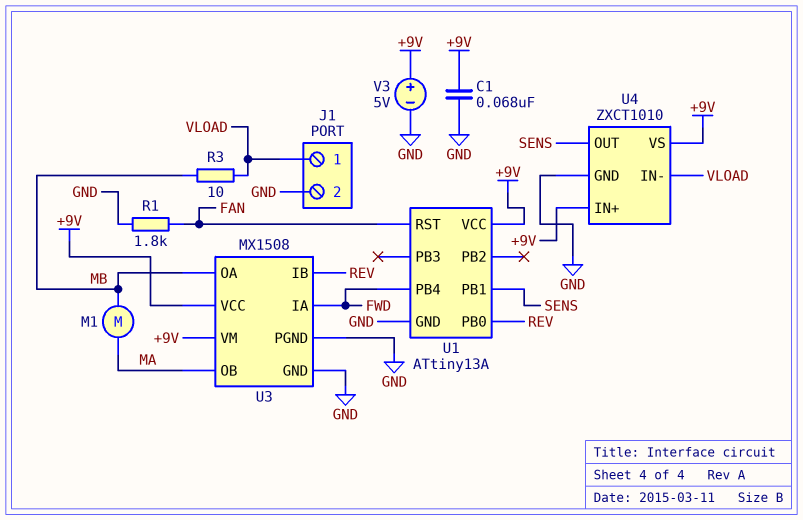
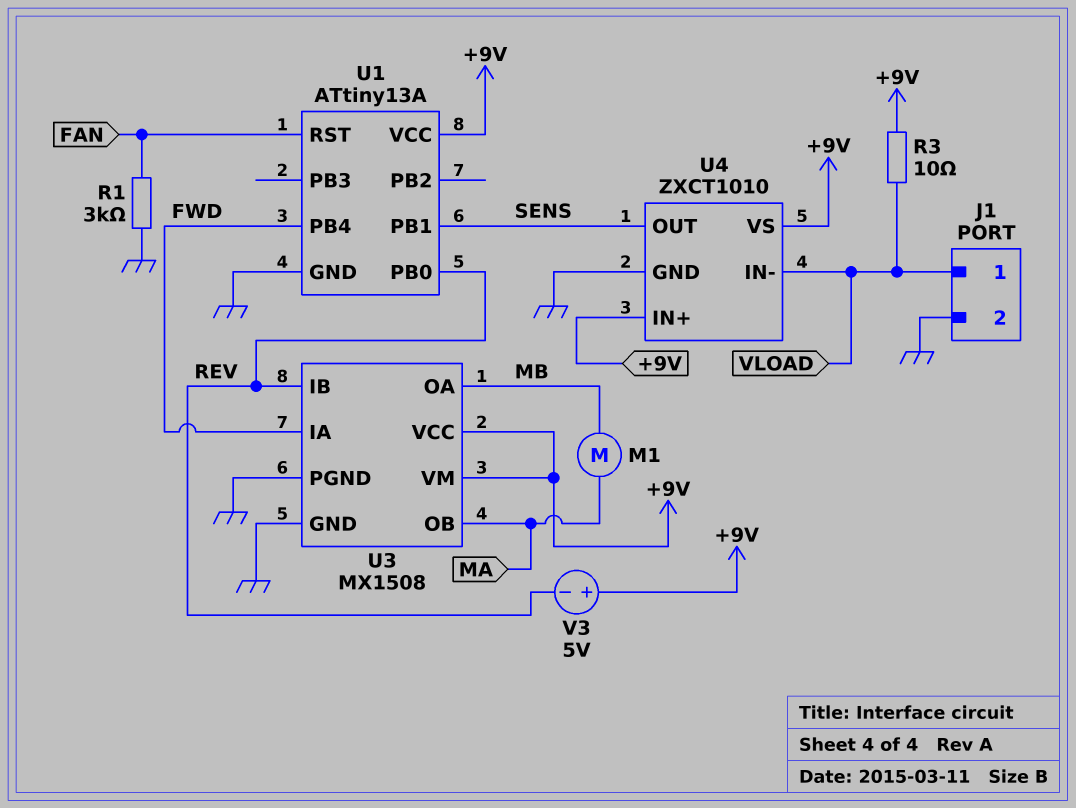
C1: 68nF (+9V, GND) -> none
R1: 1.8k (FAN, GND) -> 3k (FAN, GND)
R3: 10 (MB, VLOAD) -> 10 (+9V, VLOAD)
V3: 5V (plus +9V, minus GND) -> 5V (plus +9V, minus REV)

